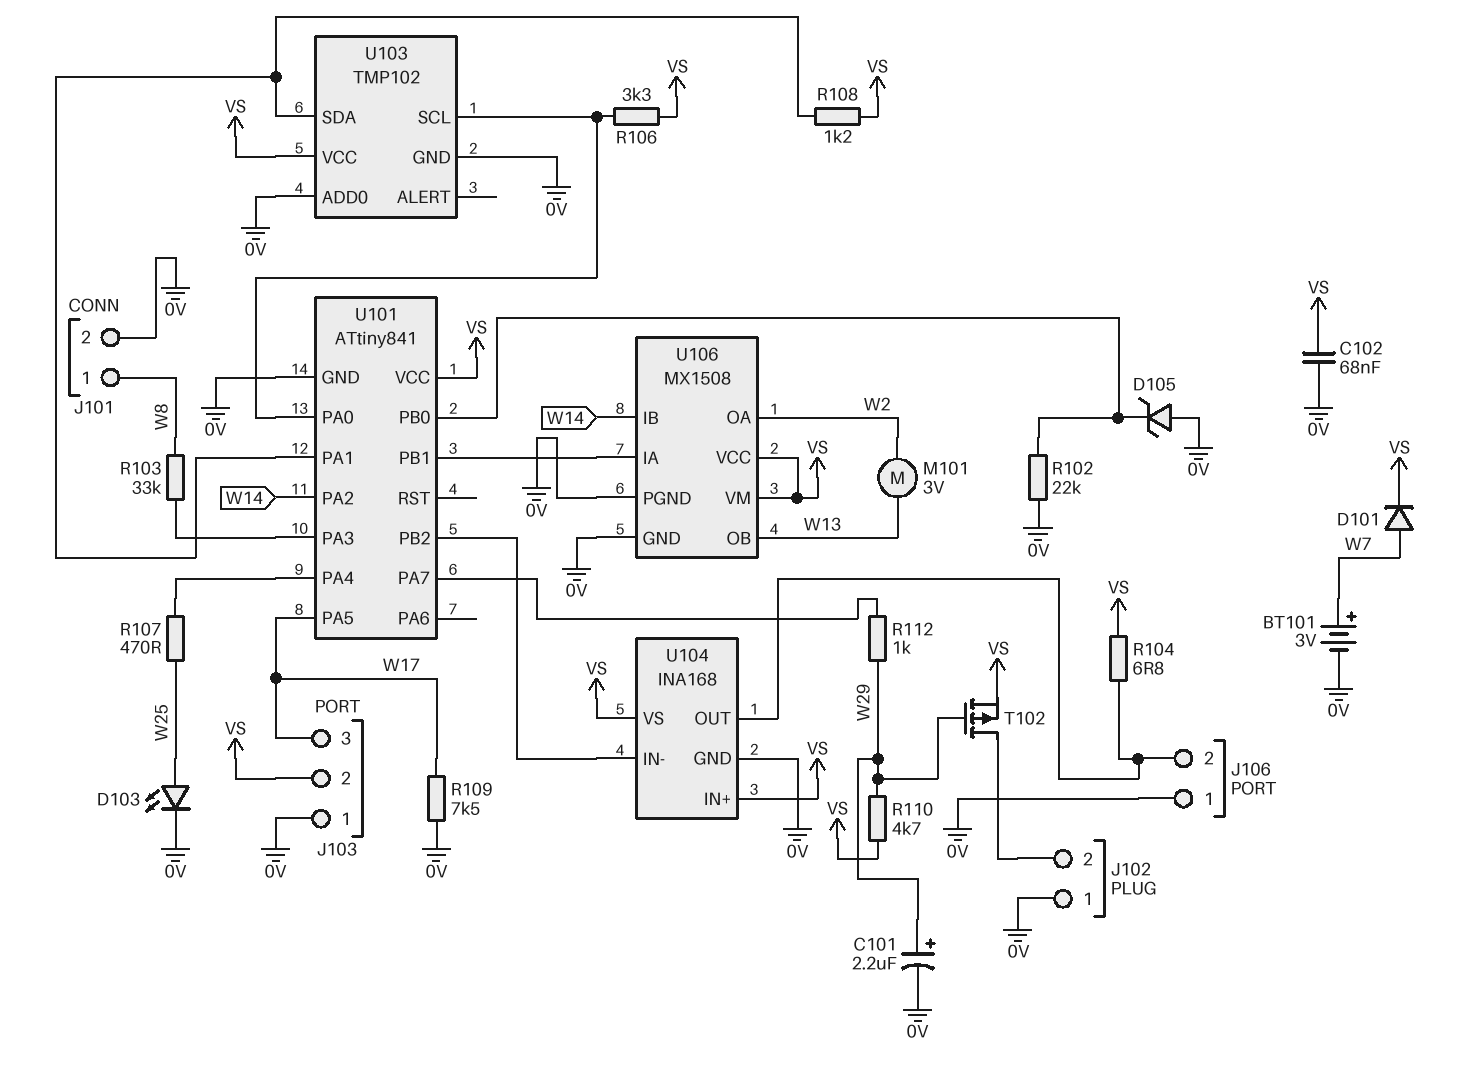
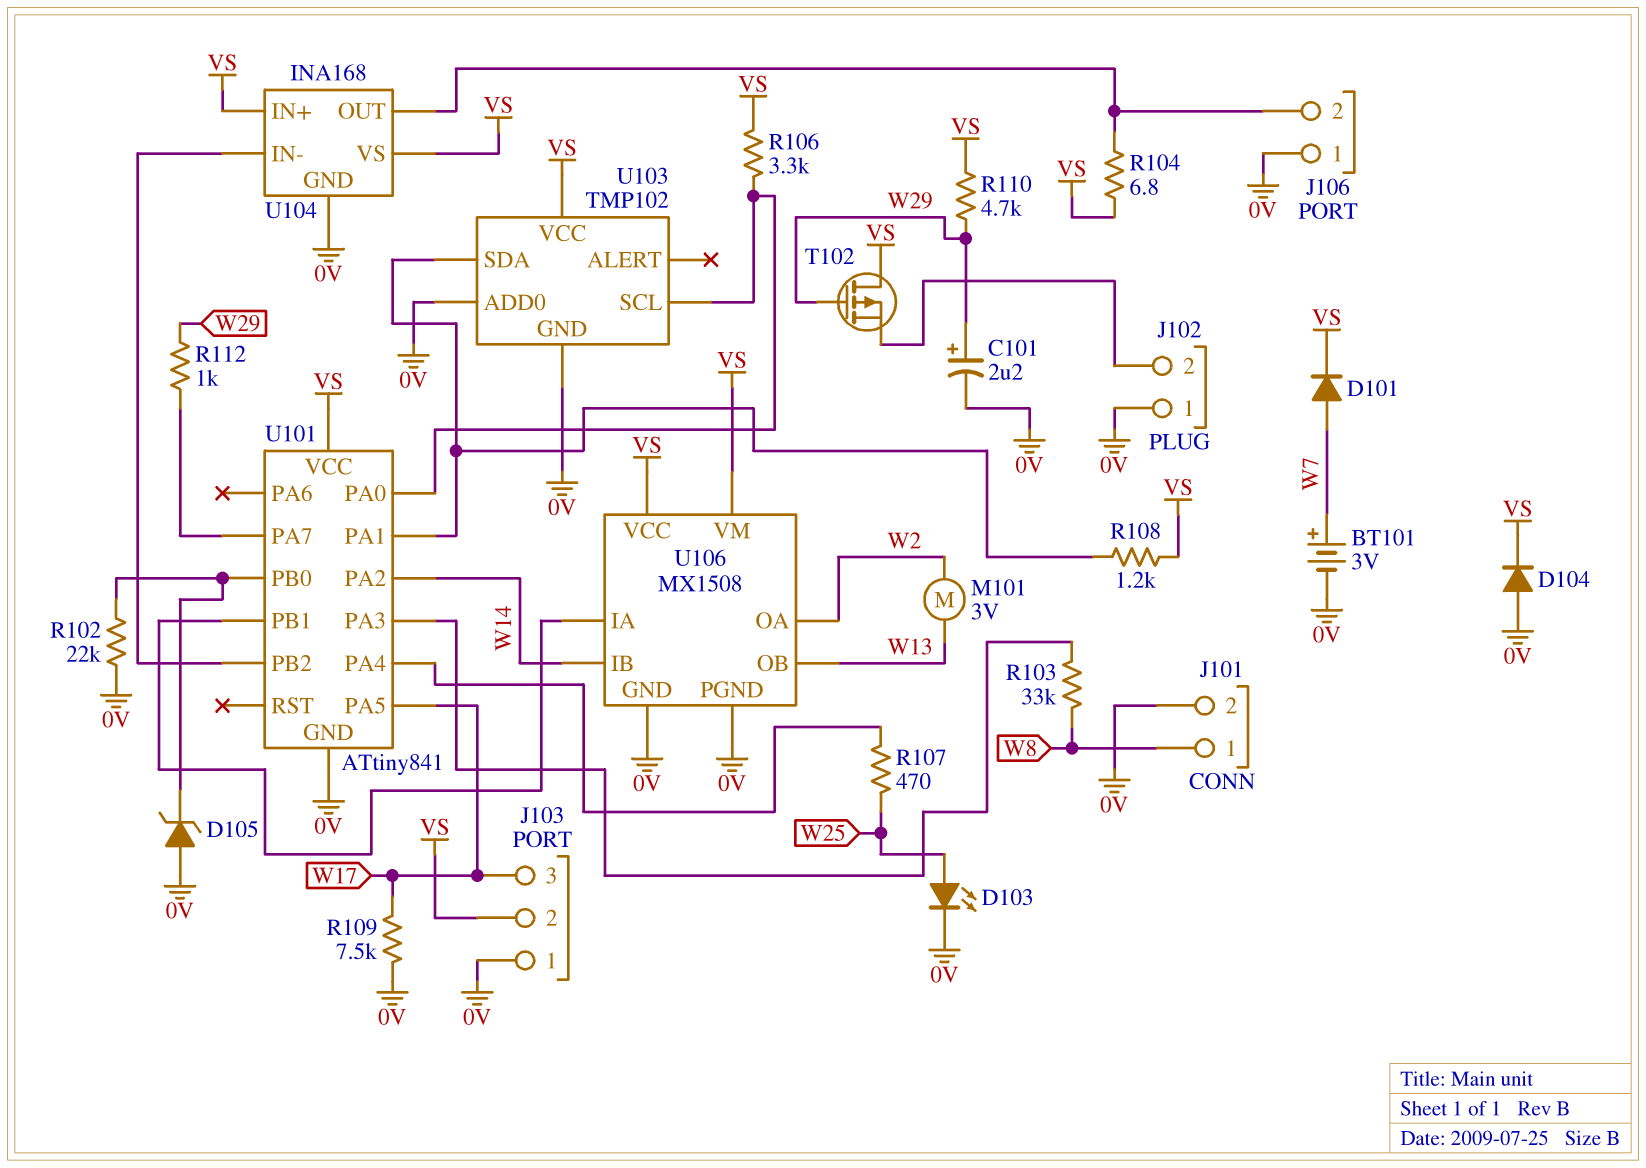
C102: 68nF (0V, VS) -> none
D104: none -> diode (A 0V, K VS)
T102: PMOS (G W29, D J102/2, S VS) -> PMOS (G W29, D VS, S J102/2)

